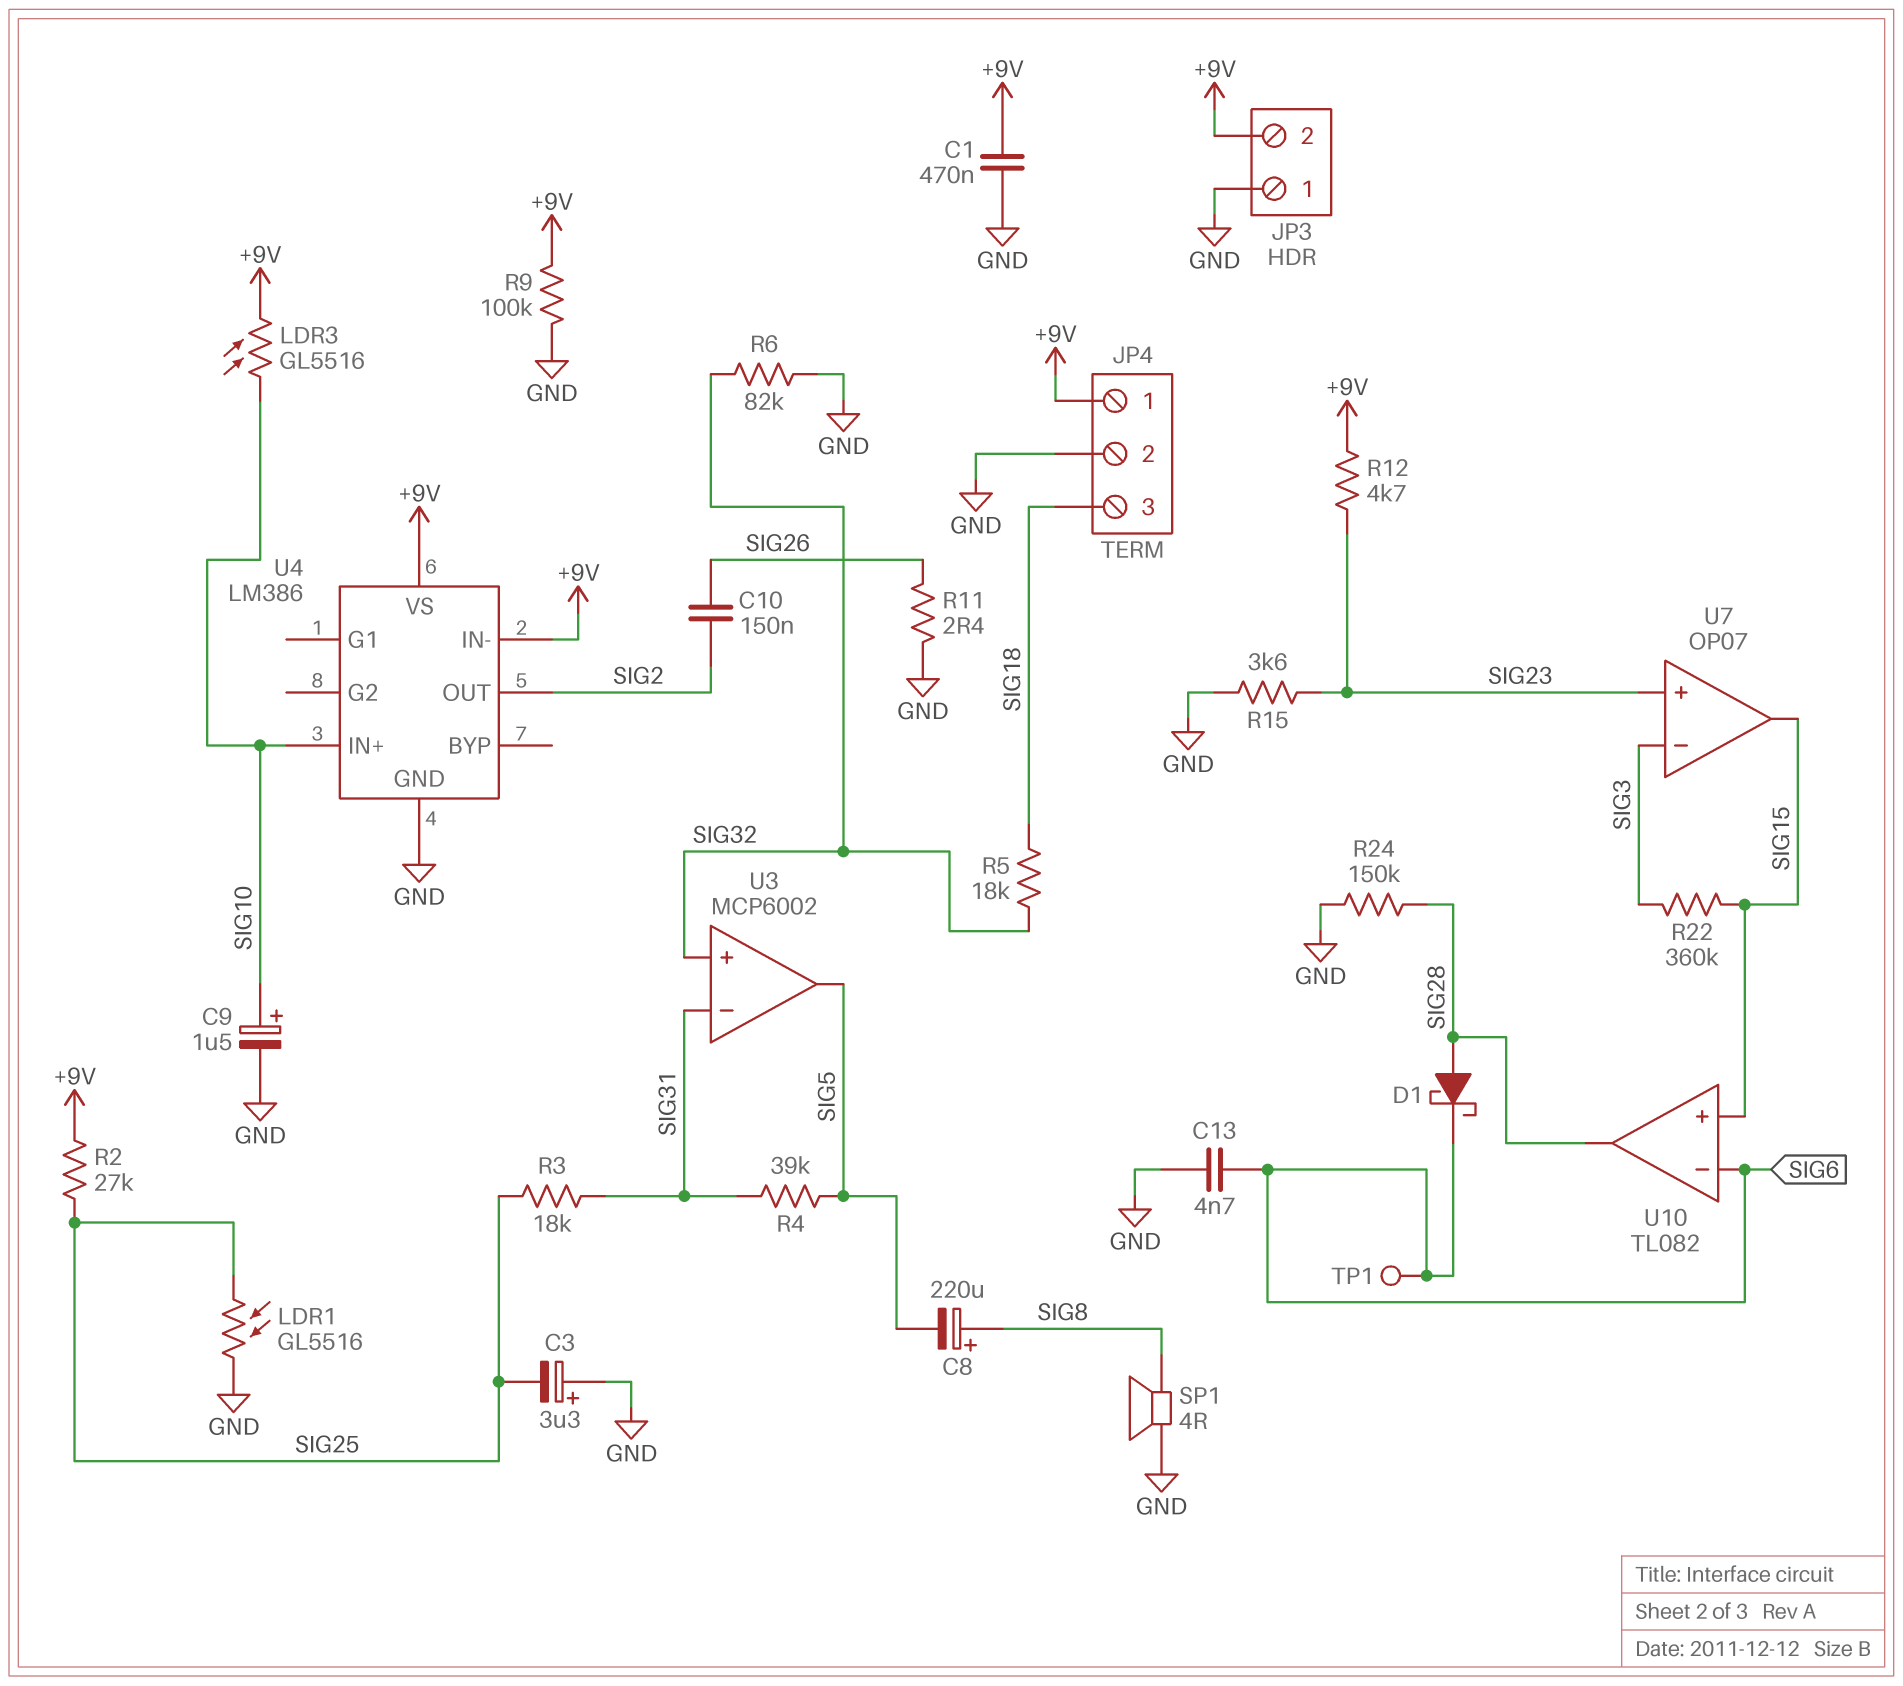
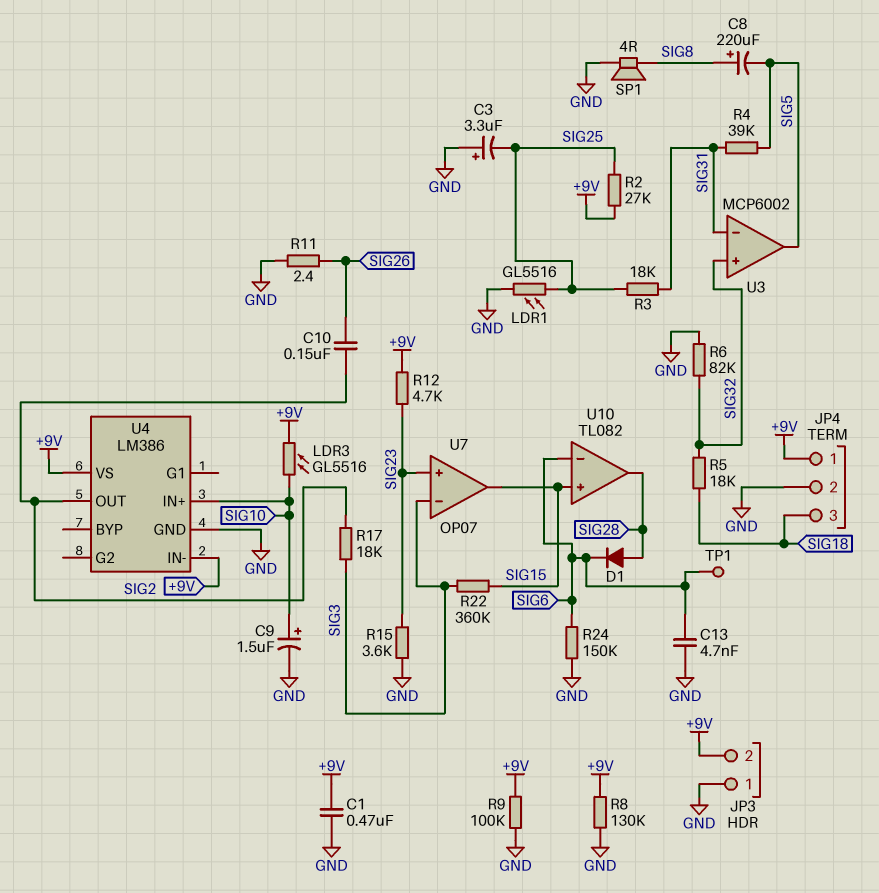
D1: schottky (A SIG28, K SIG6) -> diode (A SIG28, K SIG6)
R8: none -> 130k (+9V, GND)
R17: none -> 18k (SIG2, SIG3)
R24: 150k (GND, SIG28) -> 150k (GND, SIG6)

